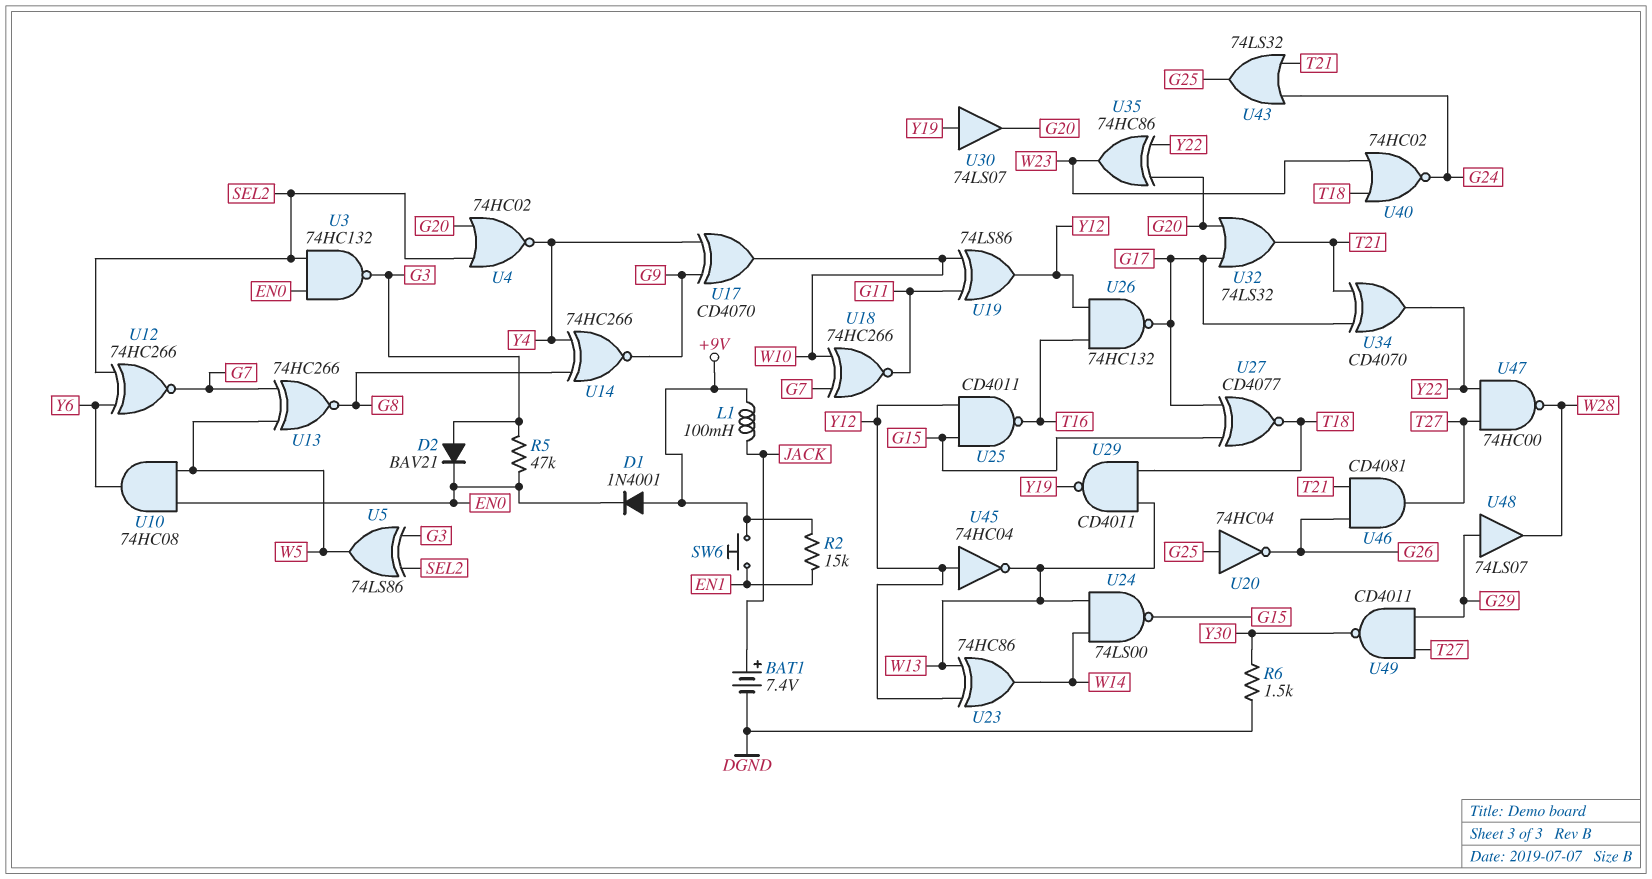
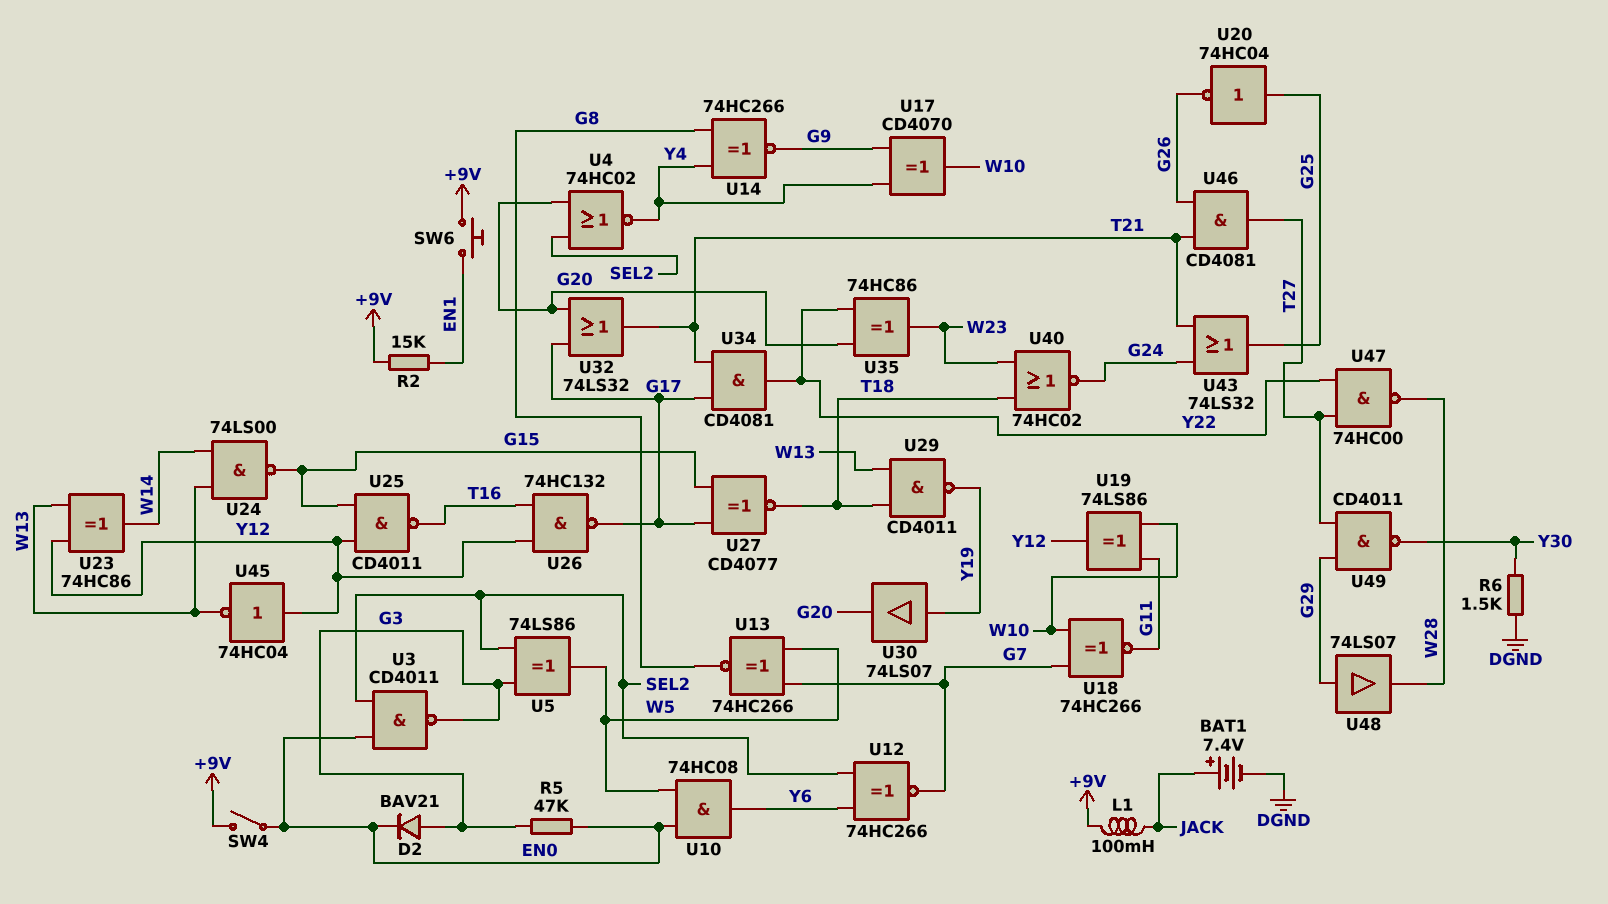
D1: diode 1N4001 (A +9V, K EN0) -> none
SW4: none -> switch (+9V, EN0)
U3: NAND 74HC132 (in EN0, in SEL2, out G3) -> NAND CD4011 (in EN0, in SEL2, out G3)
U34: XOR CD4070 (in G17, in T21, out Y22) -> AND CD4081 (in G17, in T21, out Y22)

